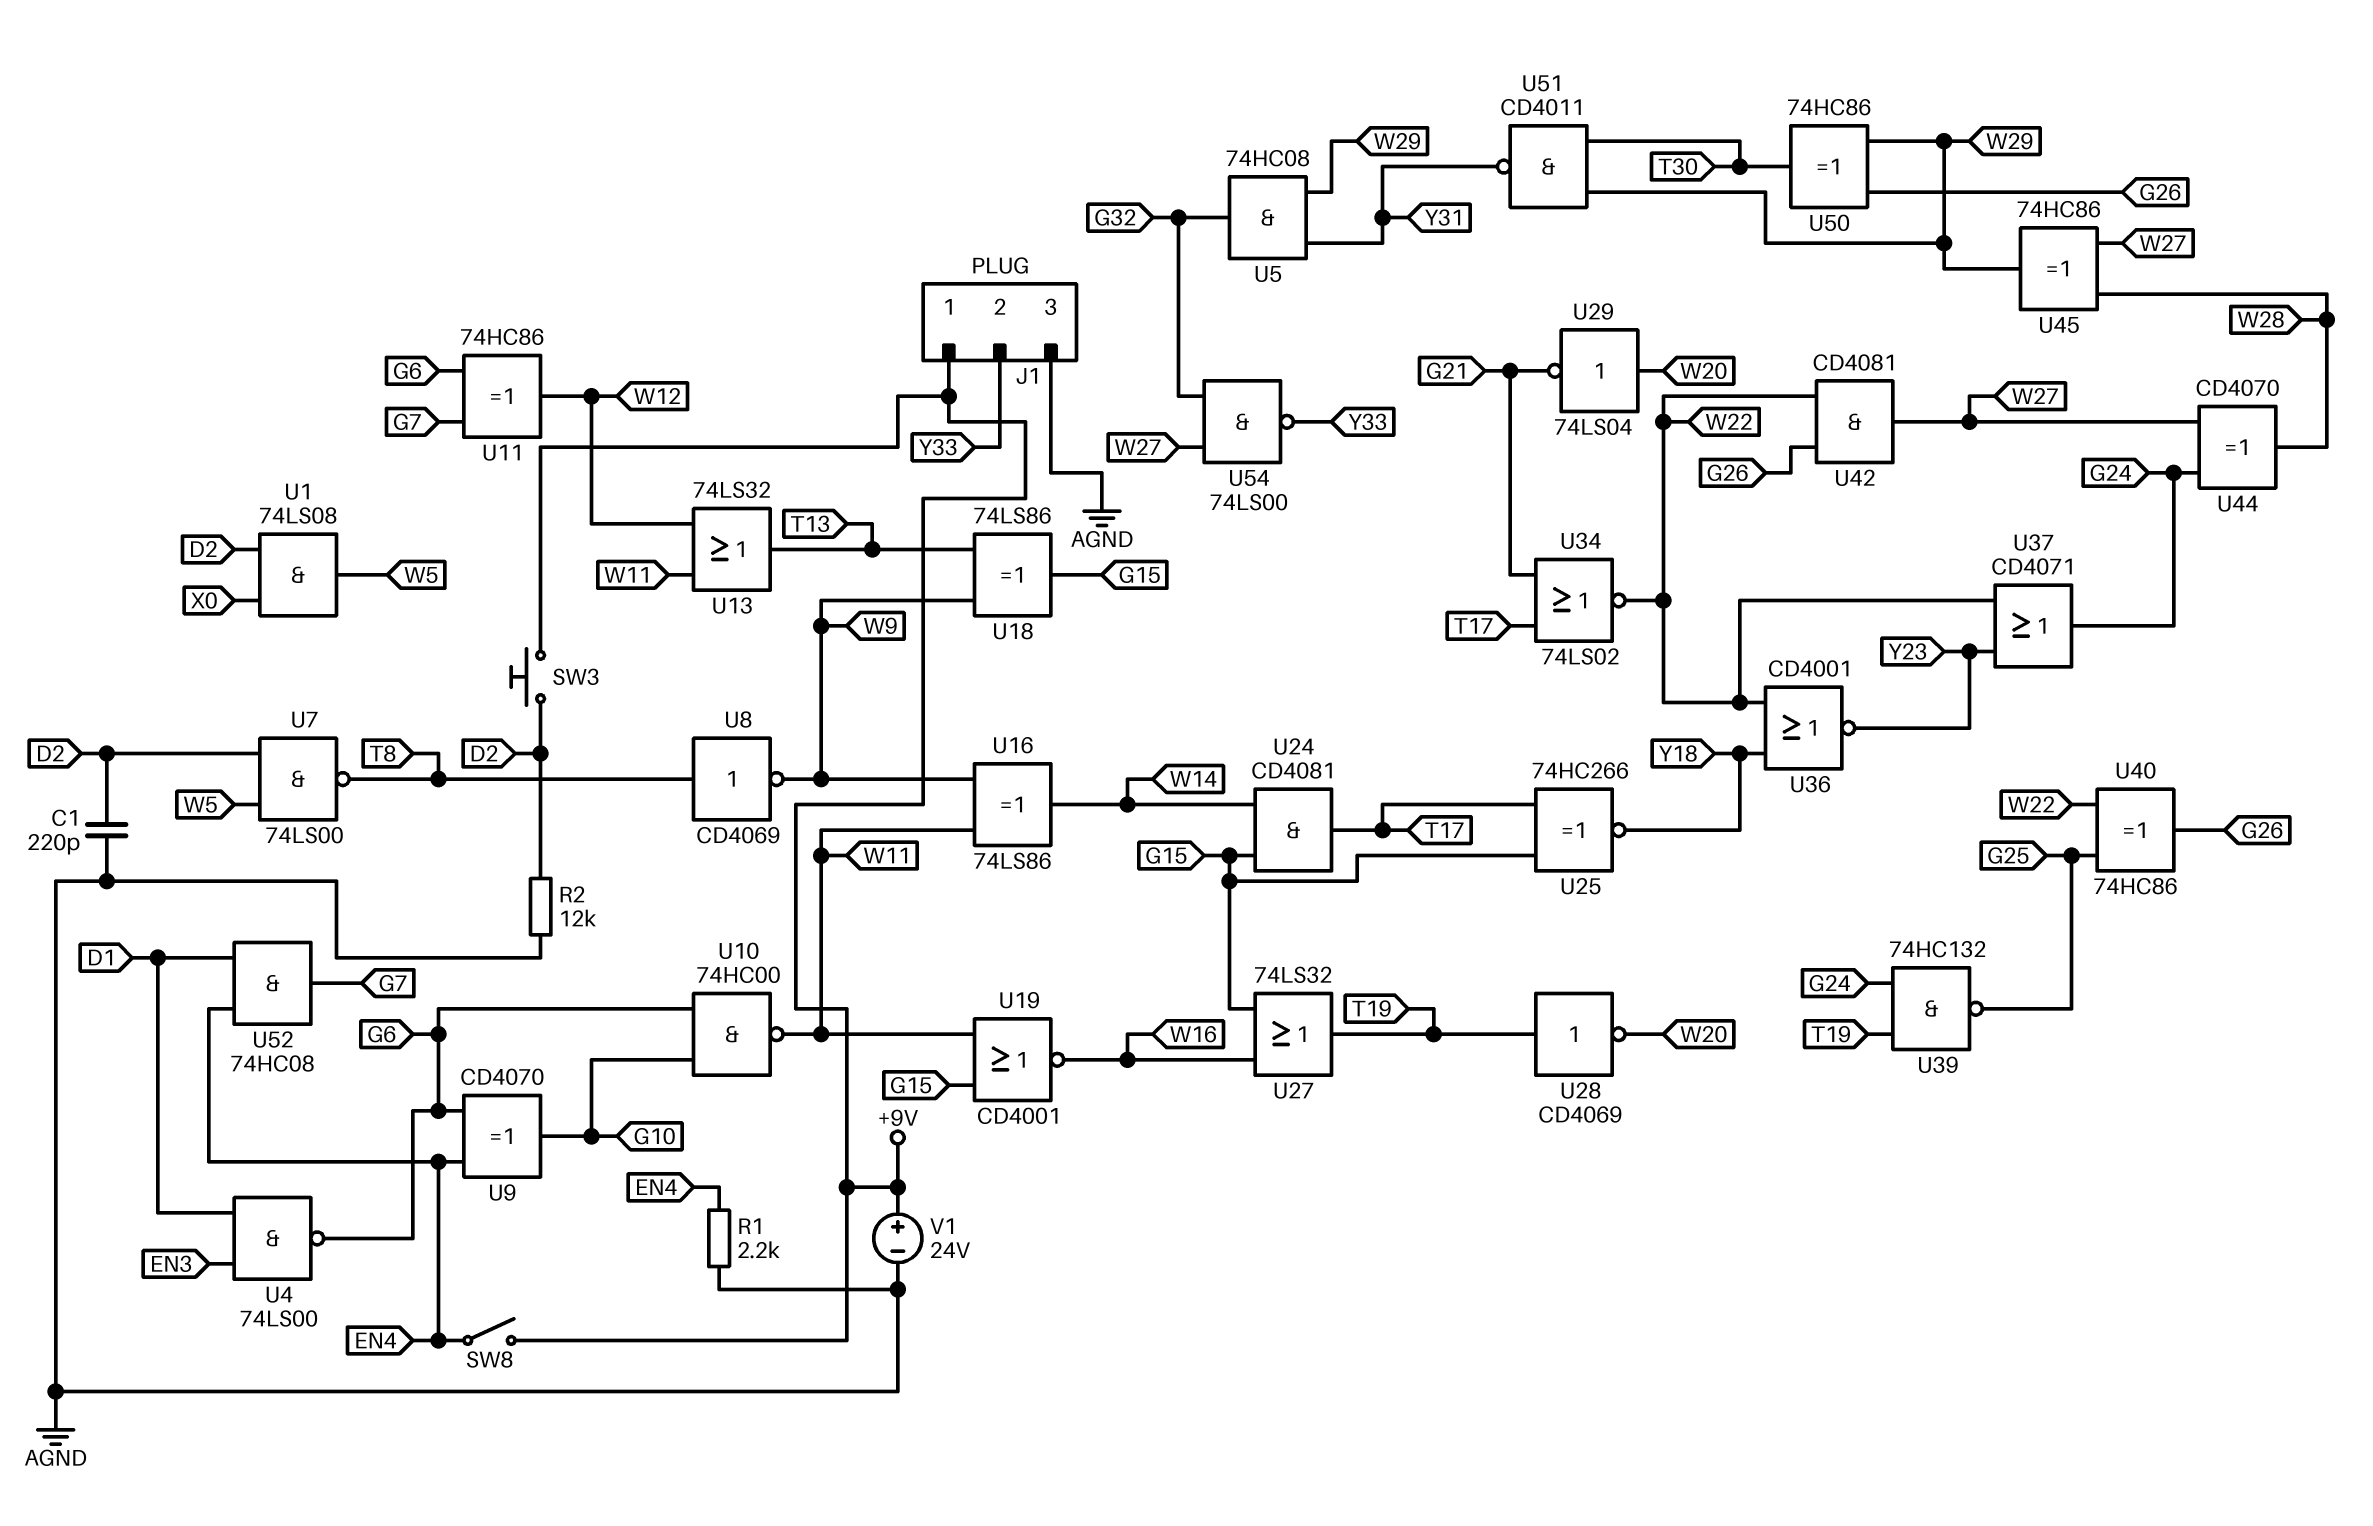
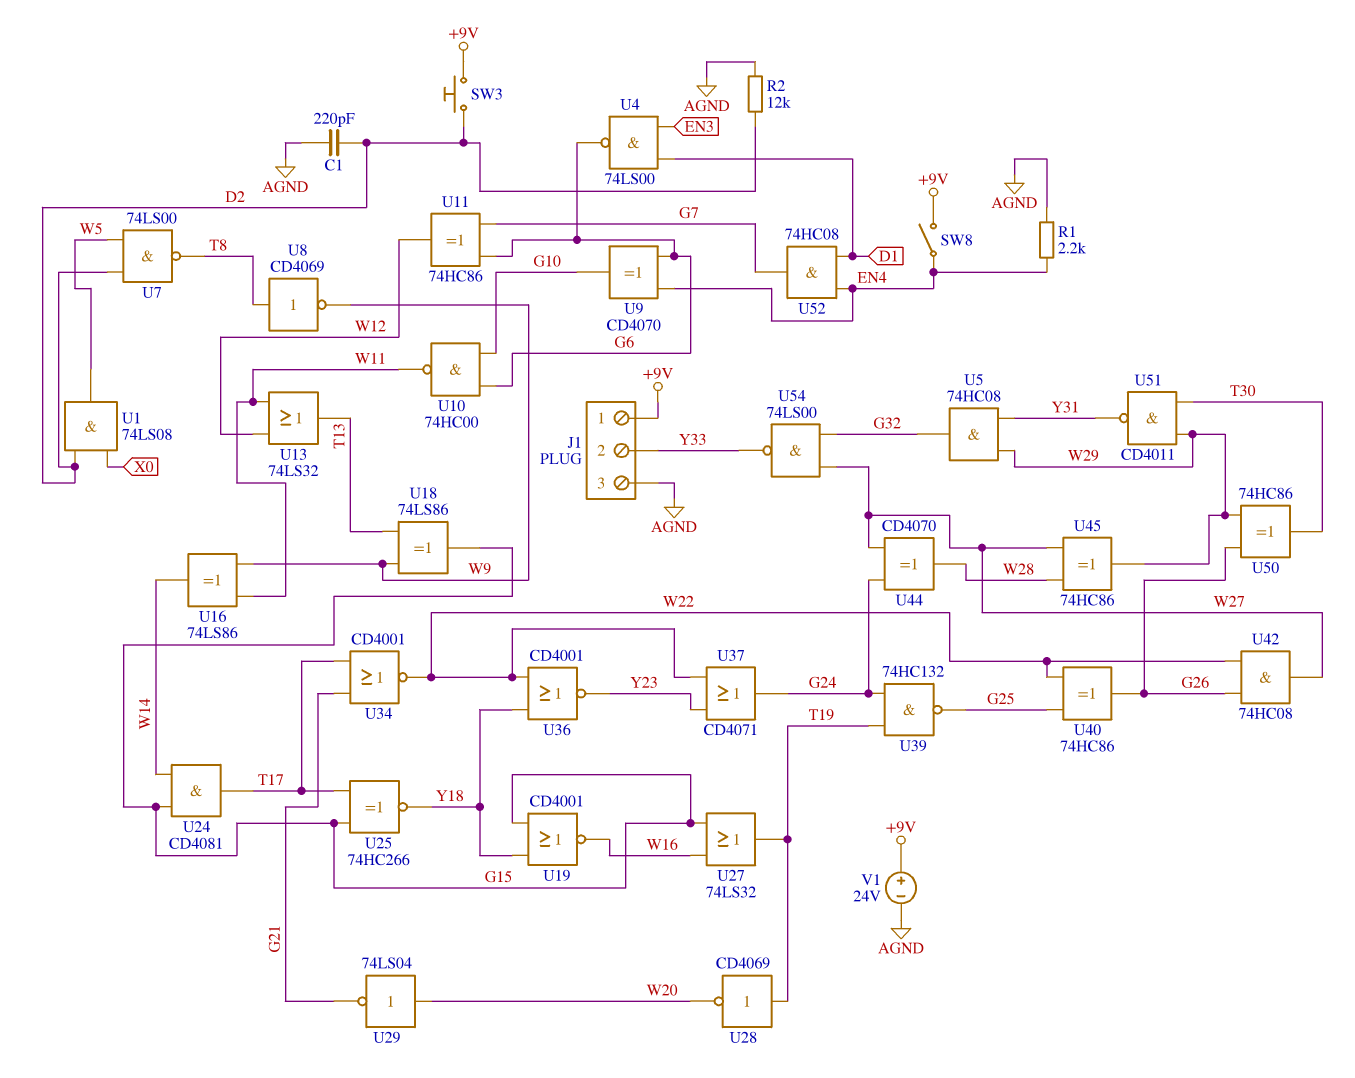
U19: NOR CD4001 (in G15, in W11, out W16) -> NOR CD4001 (in G15, in Y18, out W16)
U34: NOR 74LS02 (in G21, in T17, out W22) -> NOR CD4001 (in G21, in T17, out W22)
U42: AND CD4081 (in G26, in W22, out W27) -> AND 74HC08 (in G26, in W22, out W27)

